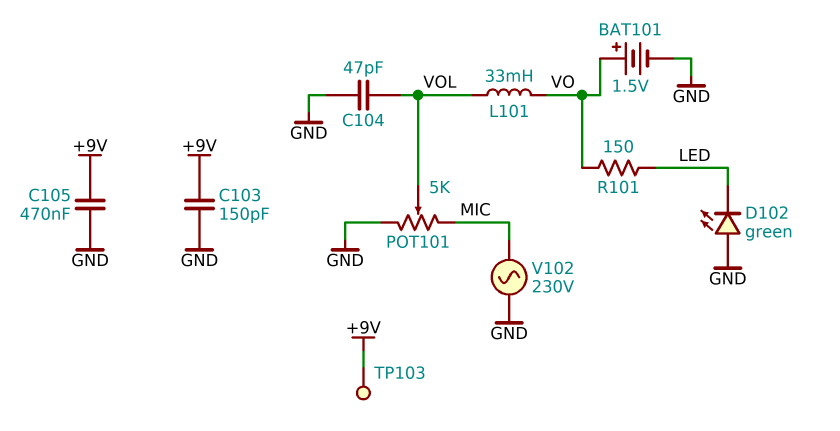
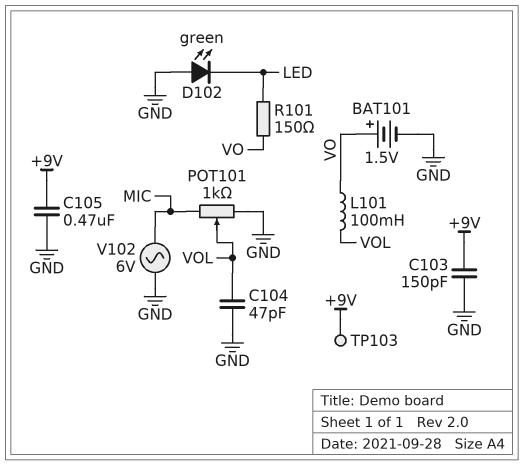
L101: 33mH (VO, VOL) -> 100mH (VO, VOL)
POT101: 5k (GND, MIC, wiper VOL) -> 1k (GND, MIC, wiper VOL)
V102: AC 230V (GND, MIC) -> AC 6V (GND, MIC)

